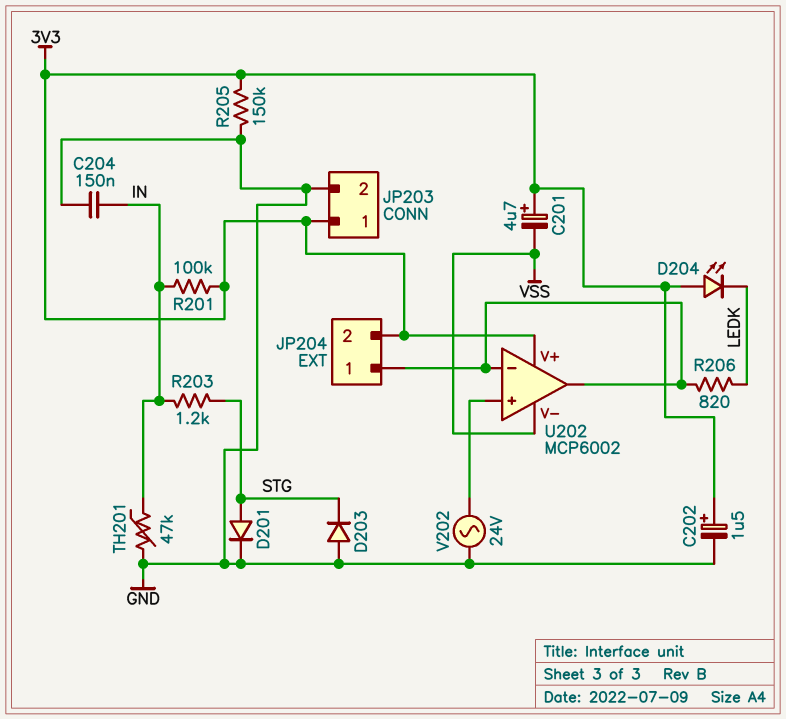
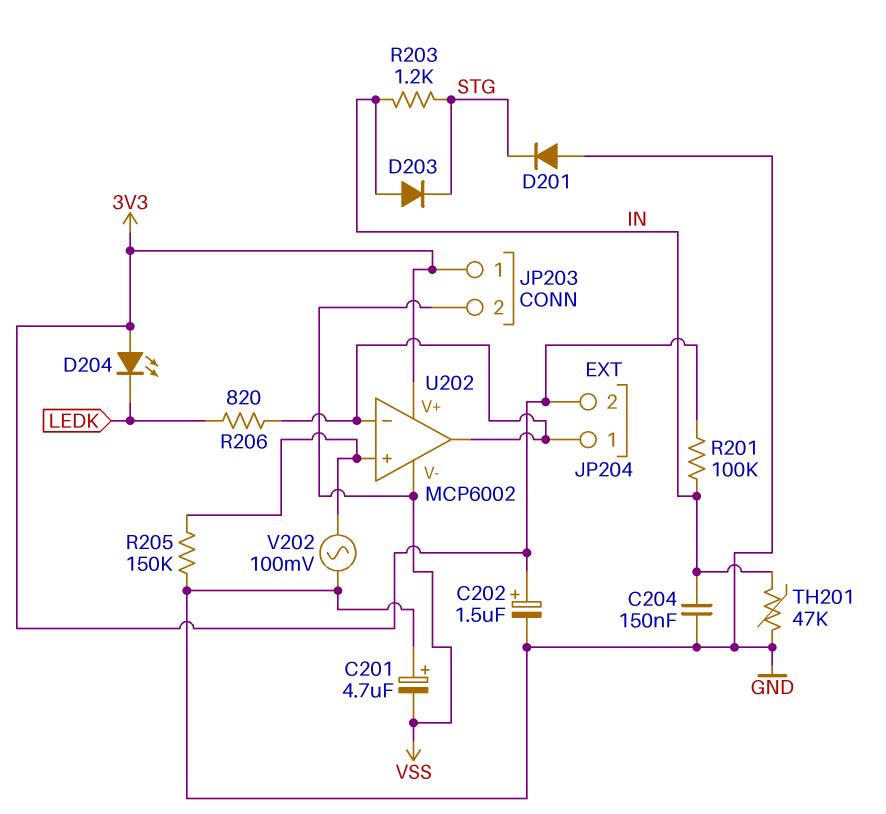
C201: 4.7uF (plus 3V3, minus VSS) -> 4.7uF (plus GND, minus VSS)
D201: diode (A STG, K GND) -> diode (A GND, K STG)
D203: diode (A GND, K STG) -> diode (A IN, K STG)
JP203 pin 2: GND -> VSS
R205: 150k (3V3, GND) -> 150k (GND, U202/in+)
V202: AC 24V (GND, U202/in+) -> AC 100mV (GND, U202/in+)

